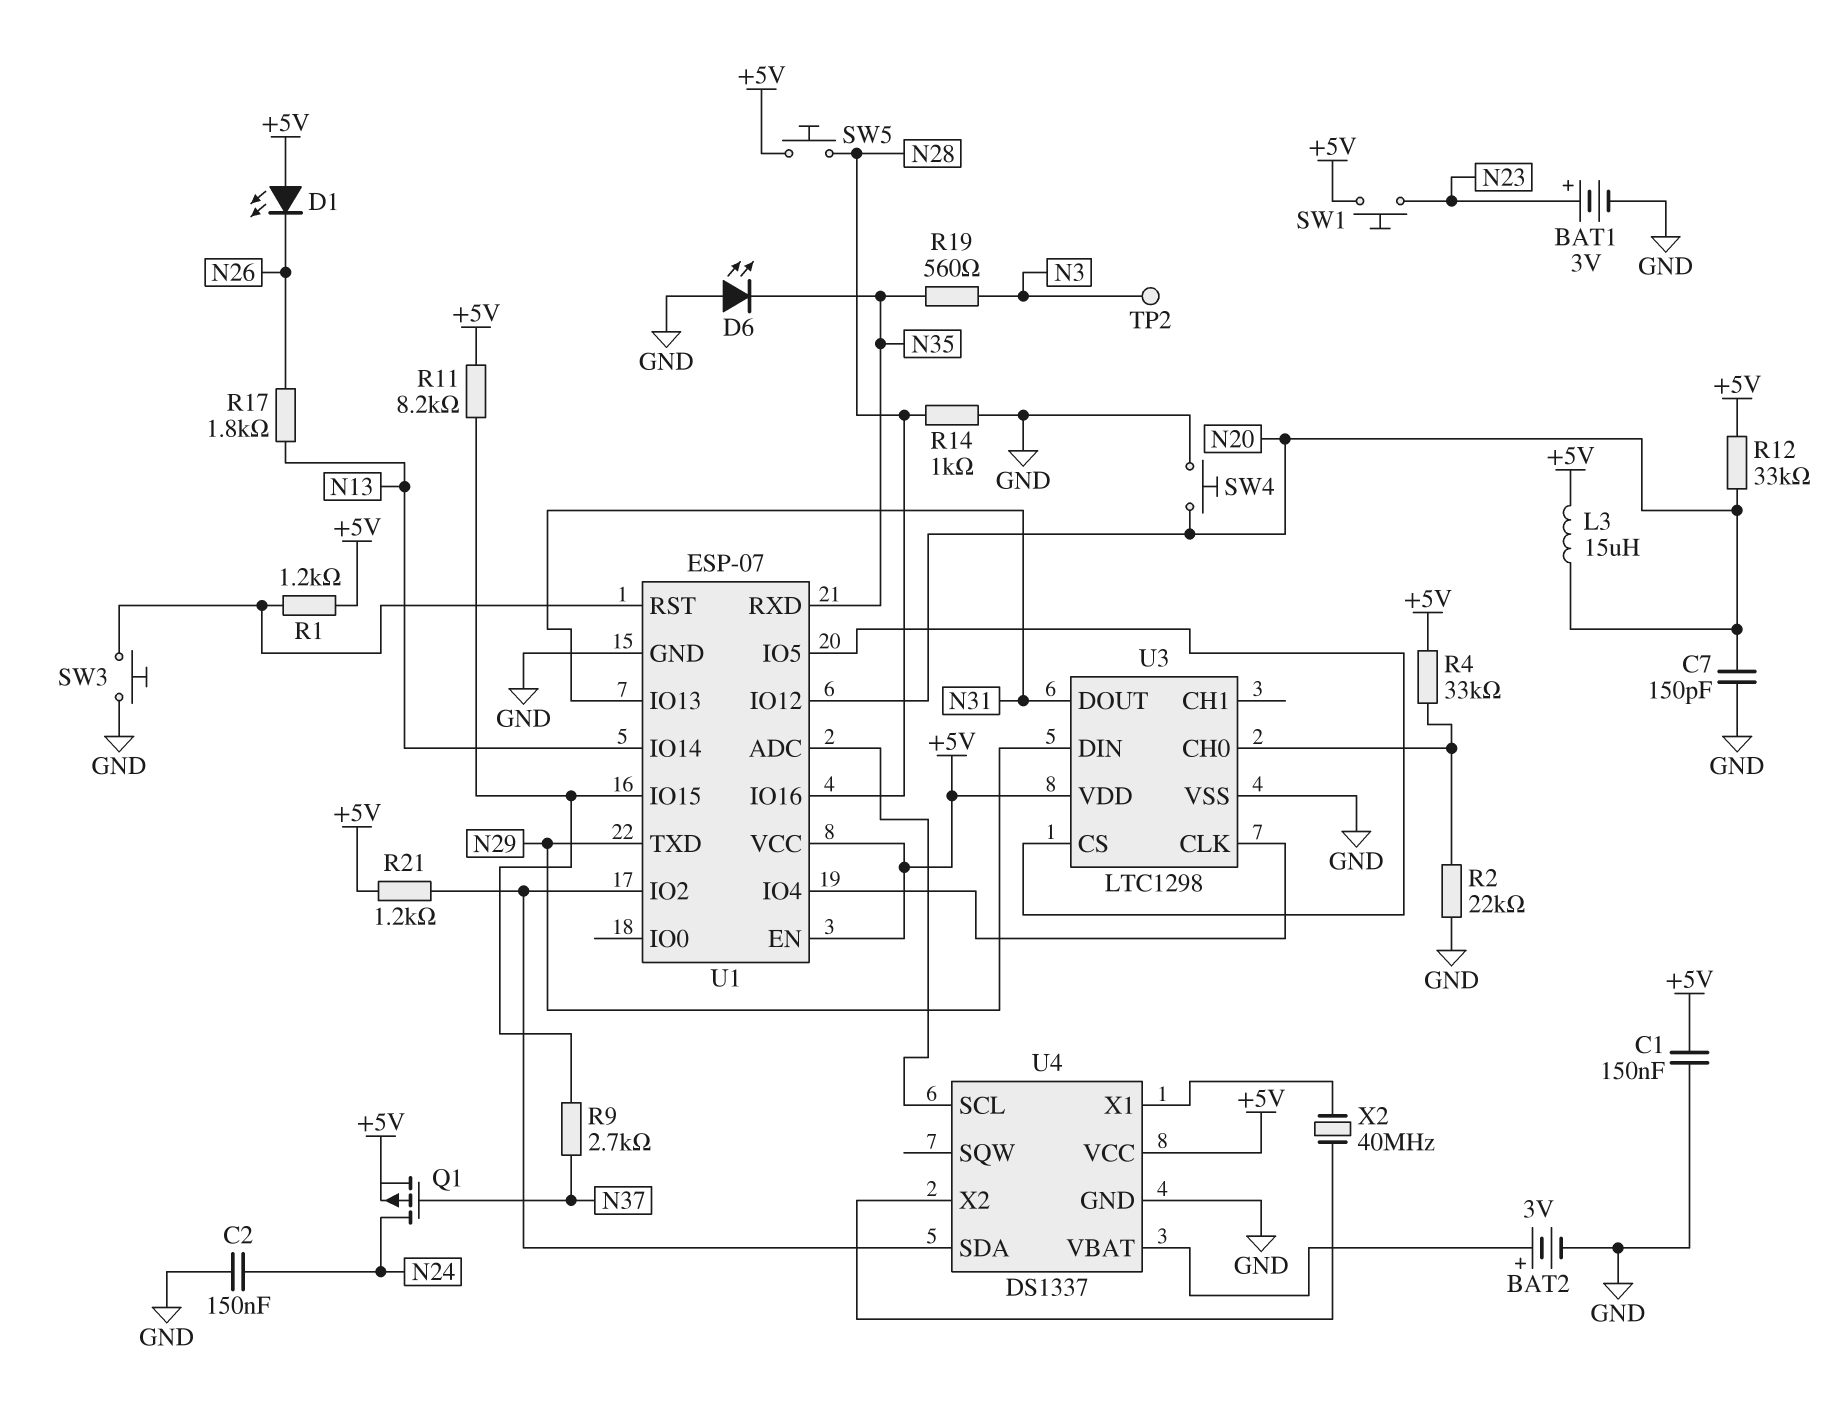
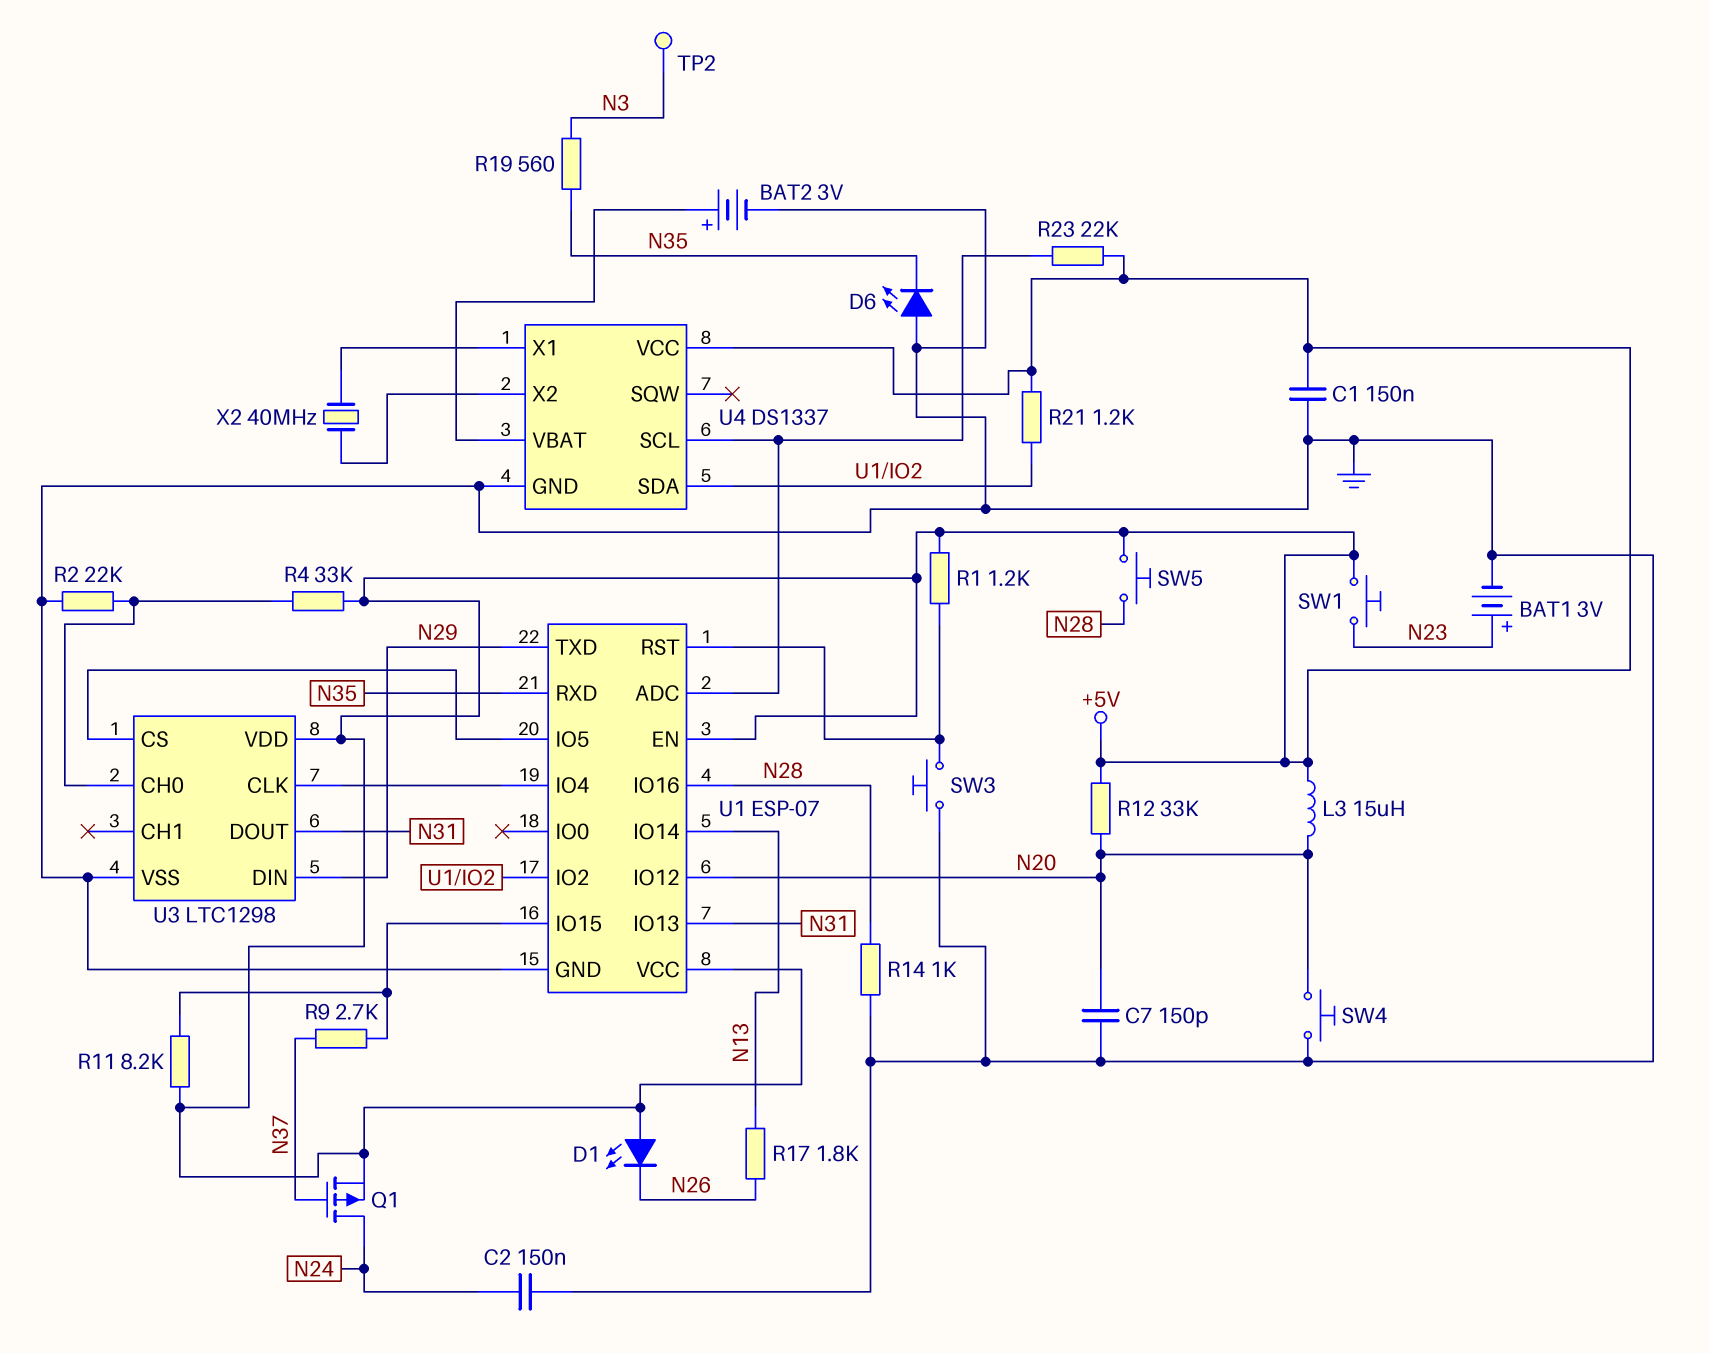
R23: none -> 22k (+5V, U1/ADC)

